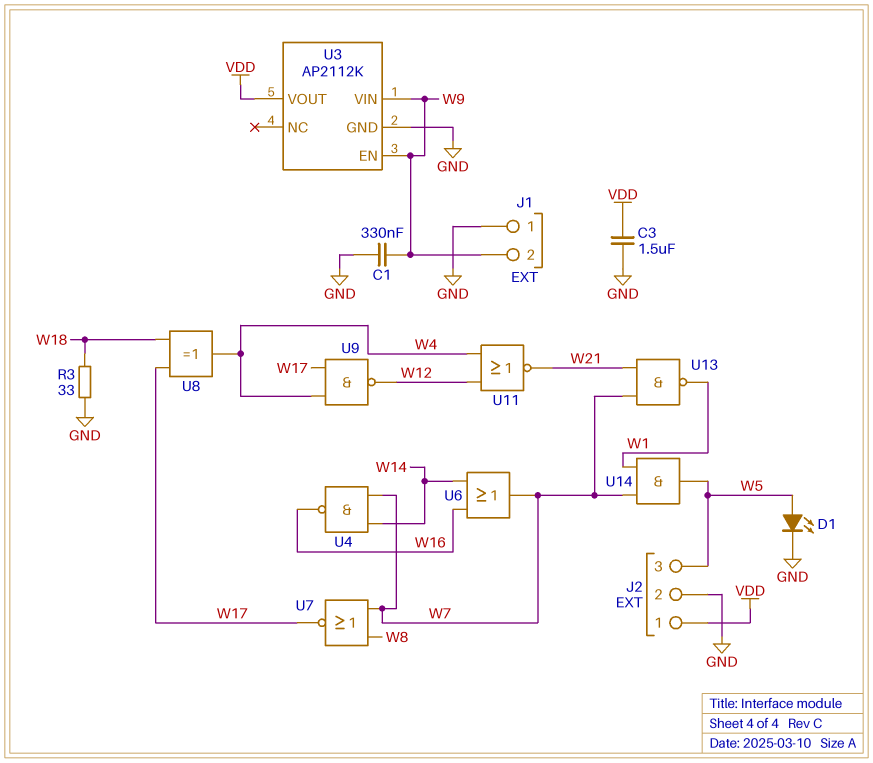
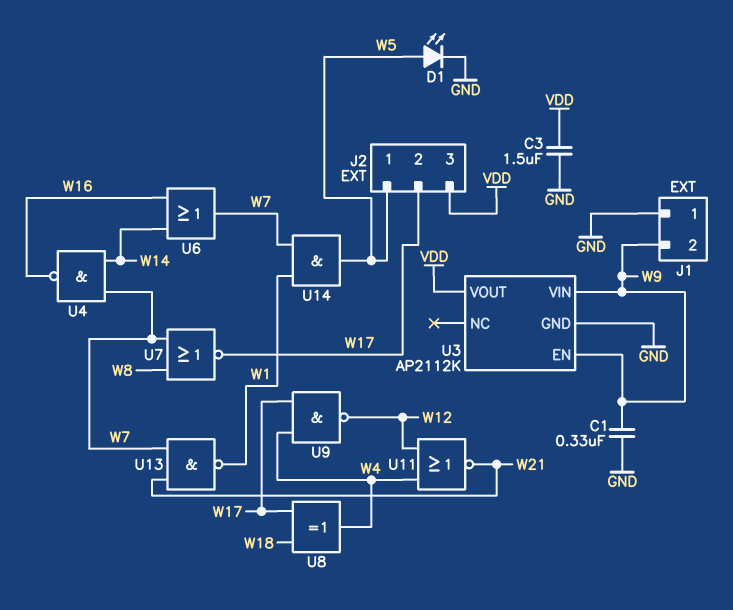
J2 pin 1: VDD -> W5
J2 pin 2: GND -> W17
J2 pin 3: W5 -> VDD
R3: 33 (GND, W18) -> none

